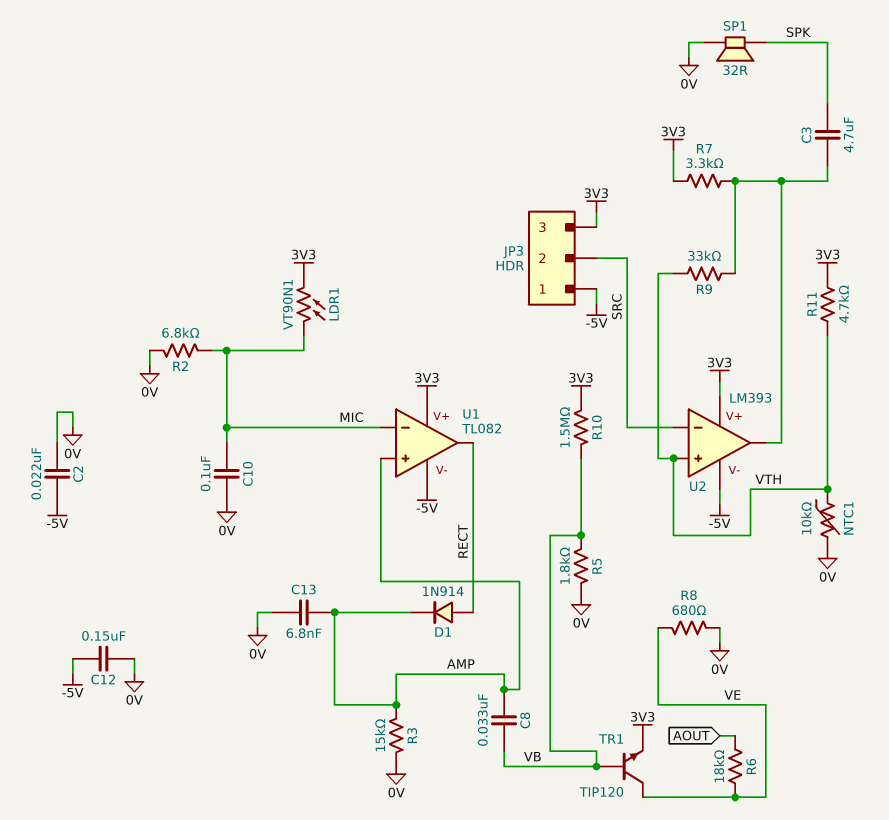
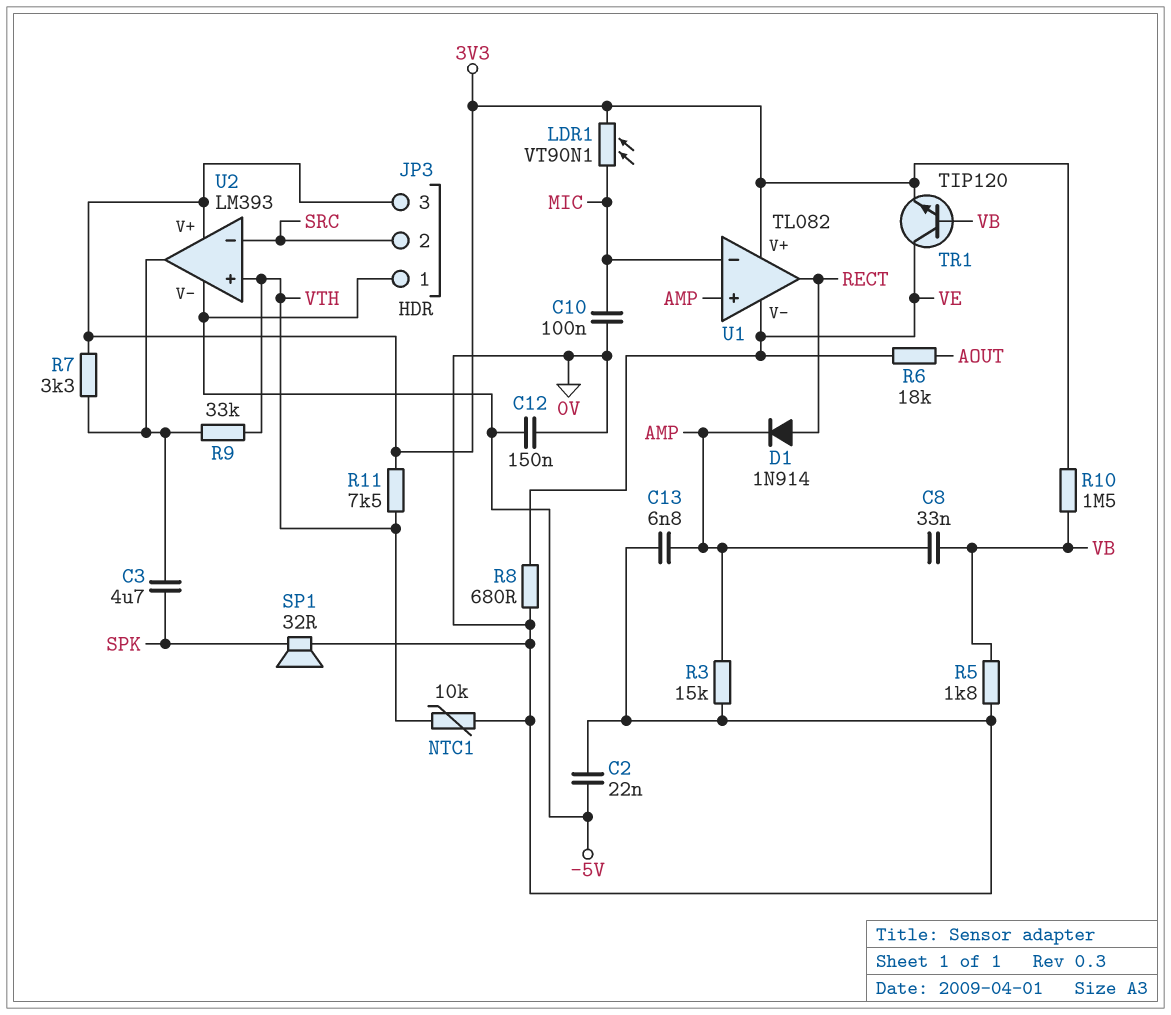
R2: 6.8k (0V, MIC) -> none
R11: 4.7k (3V3, VTH) -> 7.5k (3V3, VTH)
U1 pin V-: -5V -> VE

